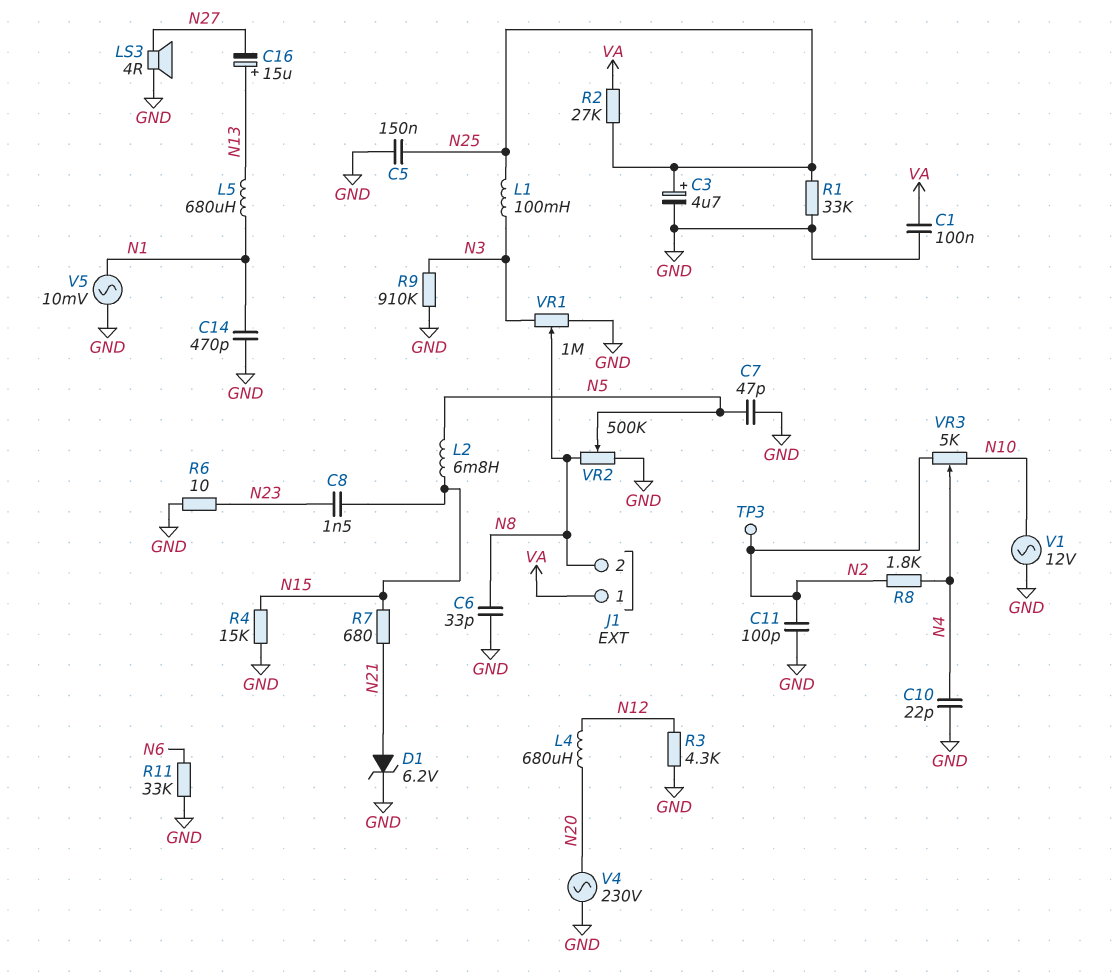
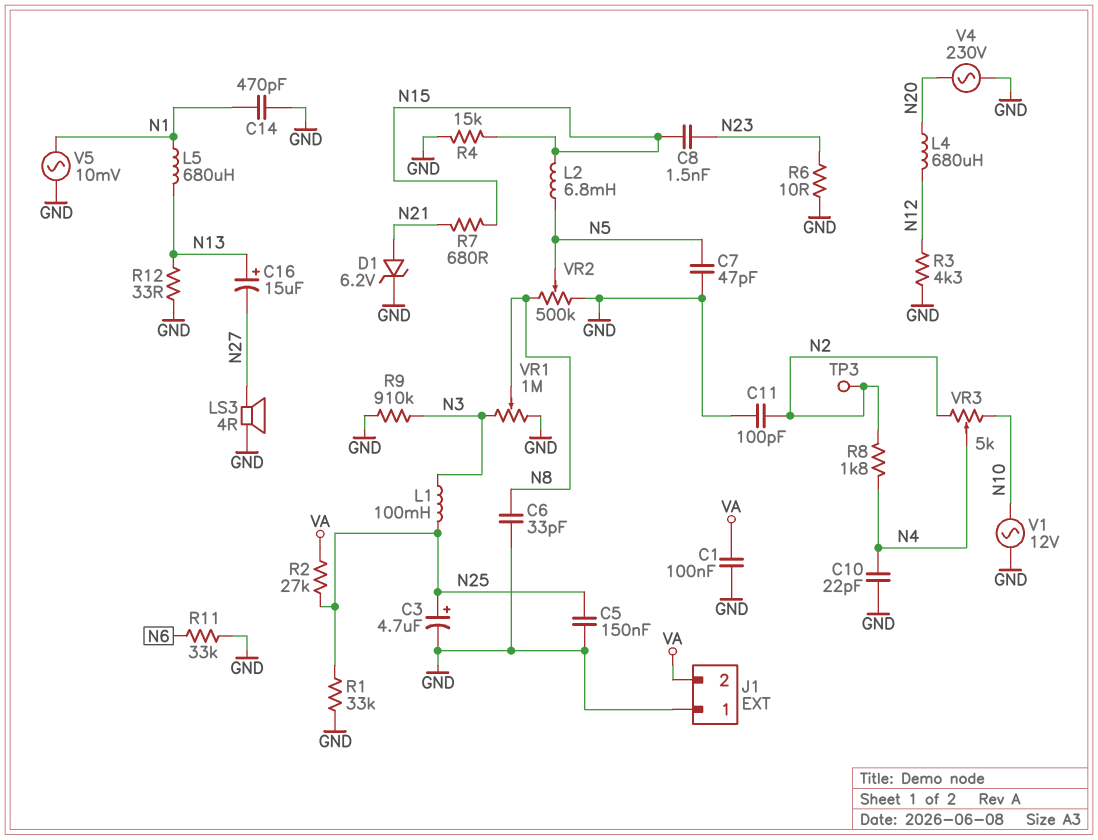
J1 pin 1: VA -> GND
J1 pin 2: N8 -> VA
R12: none -> 33 (GND, N13)

